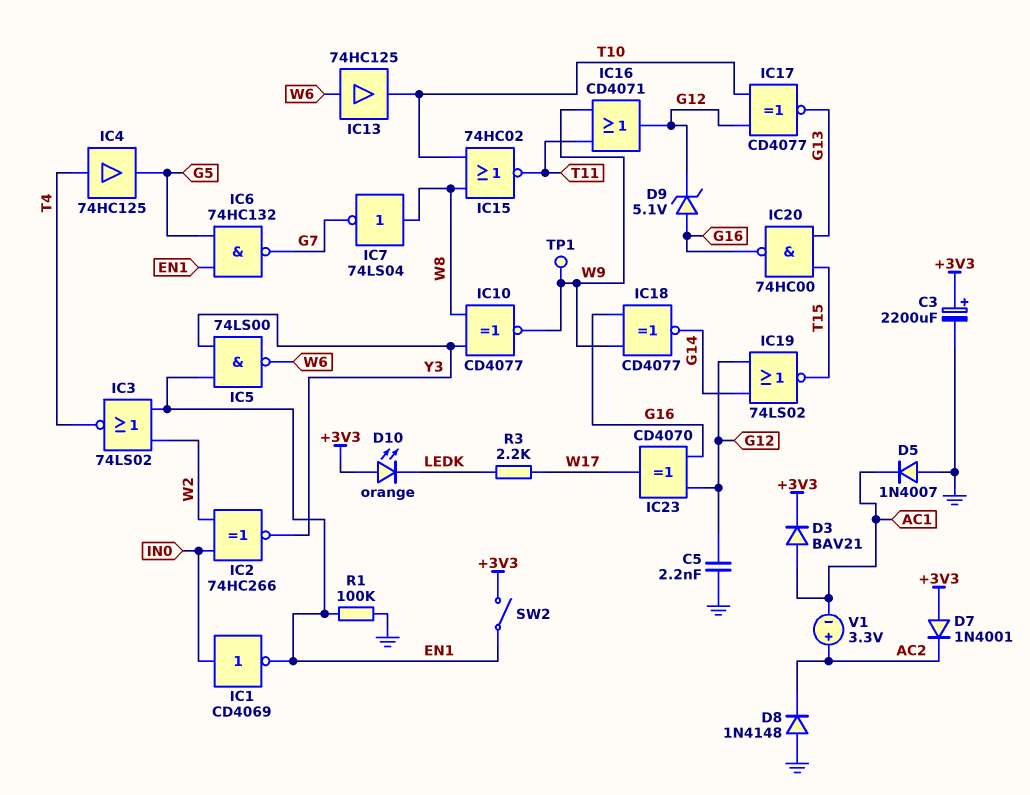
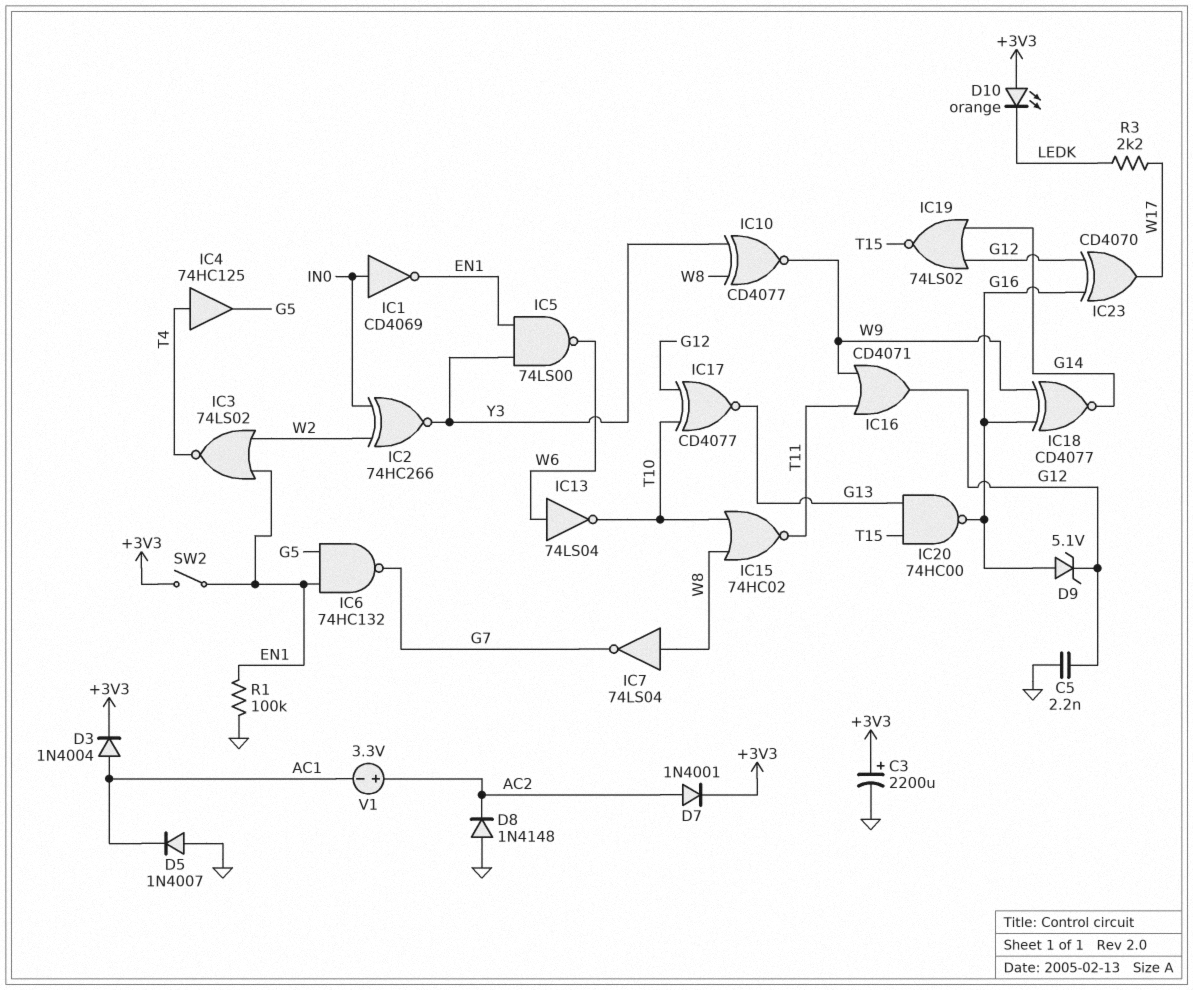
D3: diode BAV21 (A AC1, K +3V3) -> diode 1N4004 (A AC1, K +3V3)
D7: diode 1N4001 (A +3V3, K AC2) -> diode 1N4001 (A AC2, K +3V3)
IC13: buffer 74HC125 (in W6, out T10) -> NOT 74LS04 (in W6, out T10)
TP1: test point (W9) -> none

